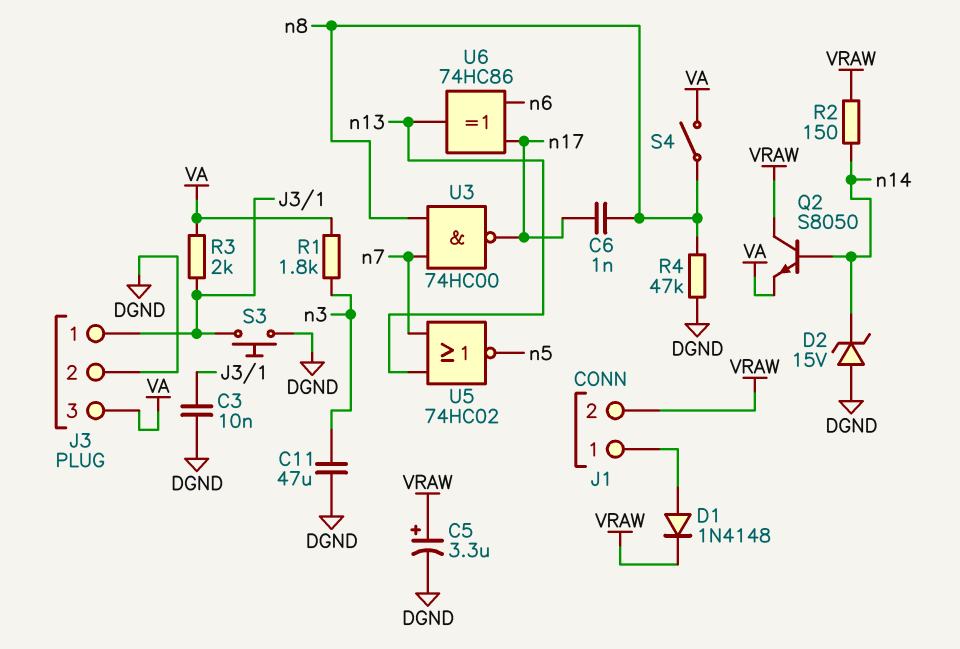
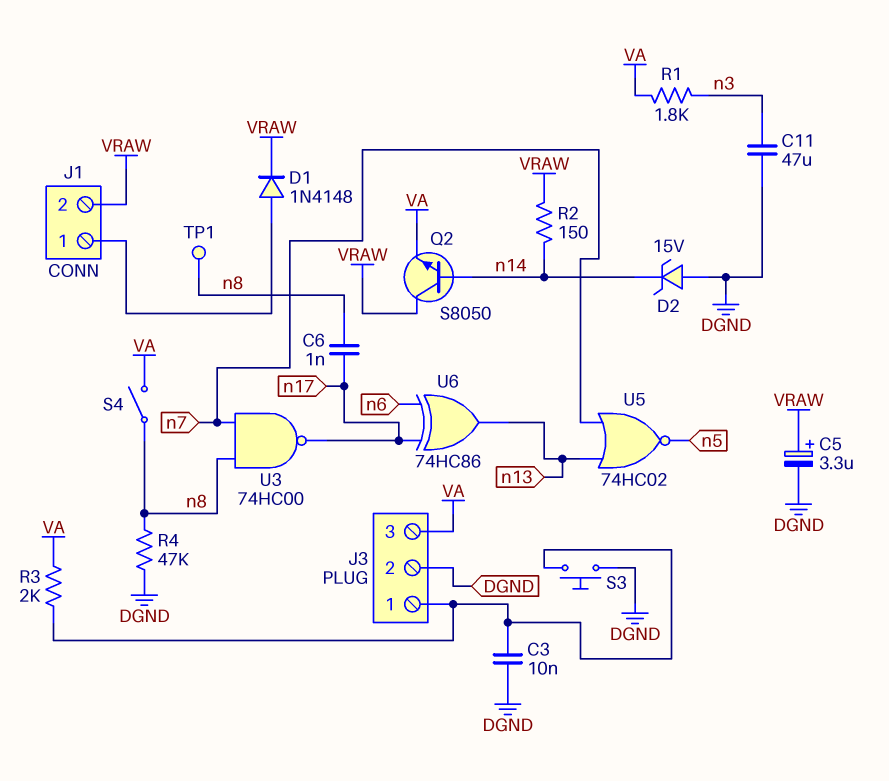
TP1: none -> test point (n8)

